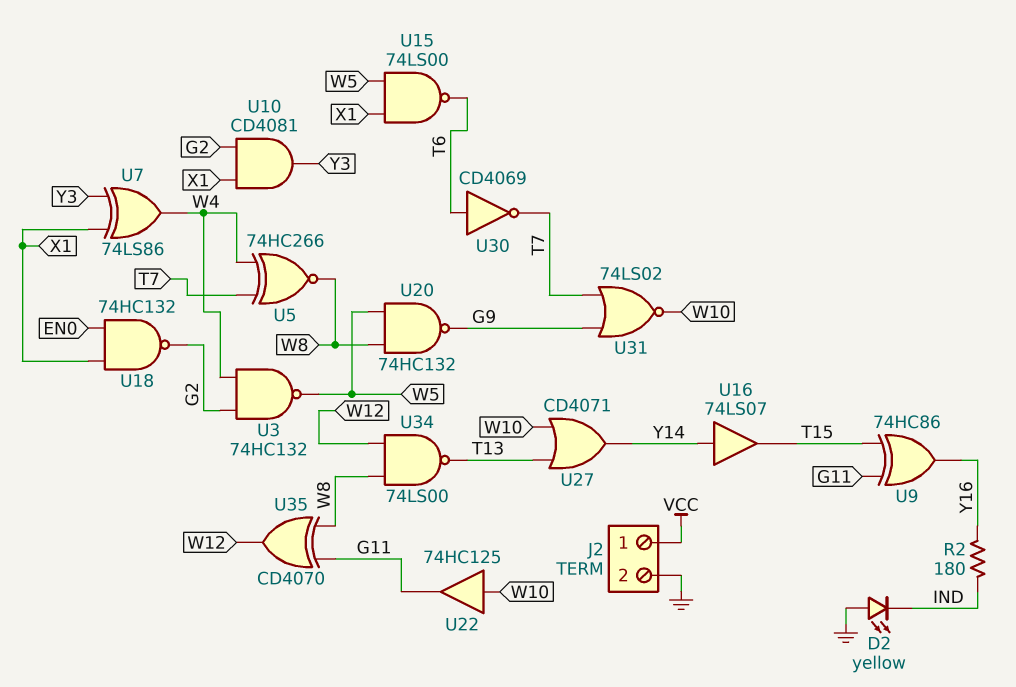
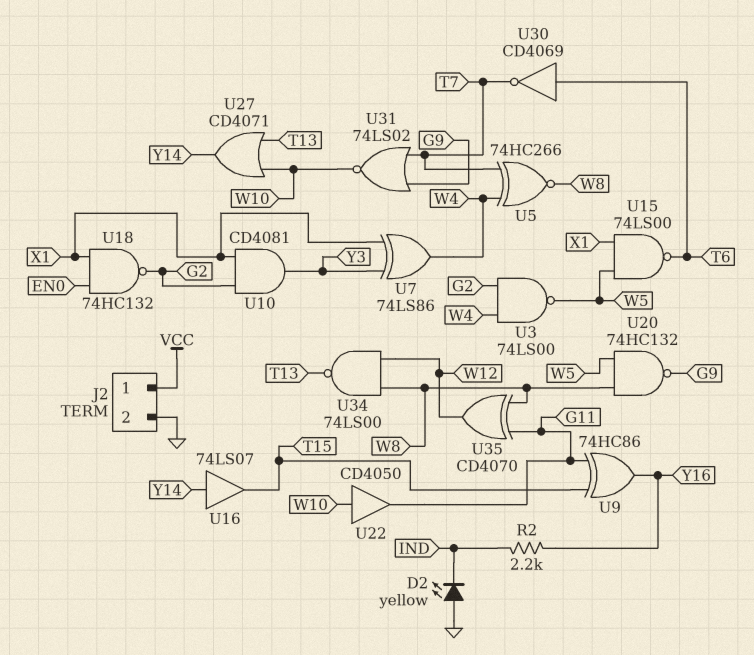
R2: 180 (IND, Y16) -> 2.2k (IND, Y16)
U3: NAND 74HC132 (in G2, in W4, out W5) -> NAND 74LS00 (in G2, in W4, out W5)
U22: buffer 74HC125 (in W10, out G11) -> buffer CD4050 (in W10, out G11)

